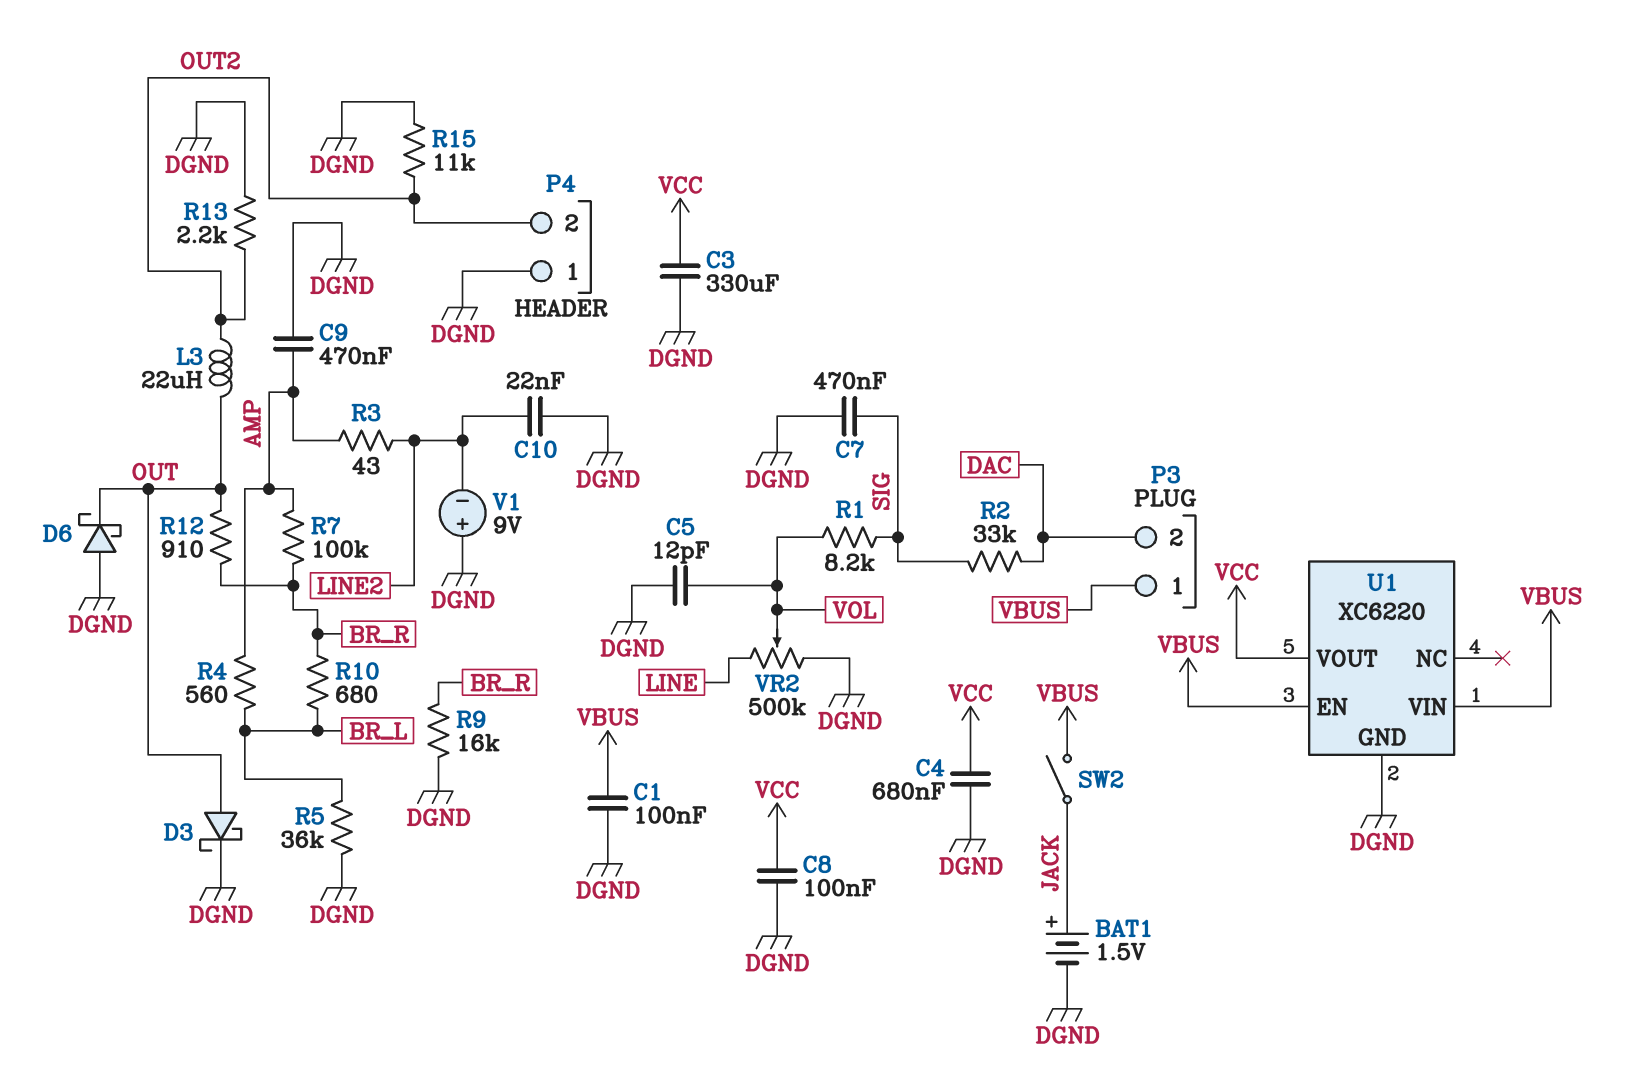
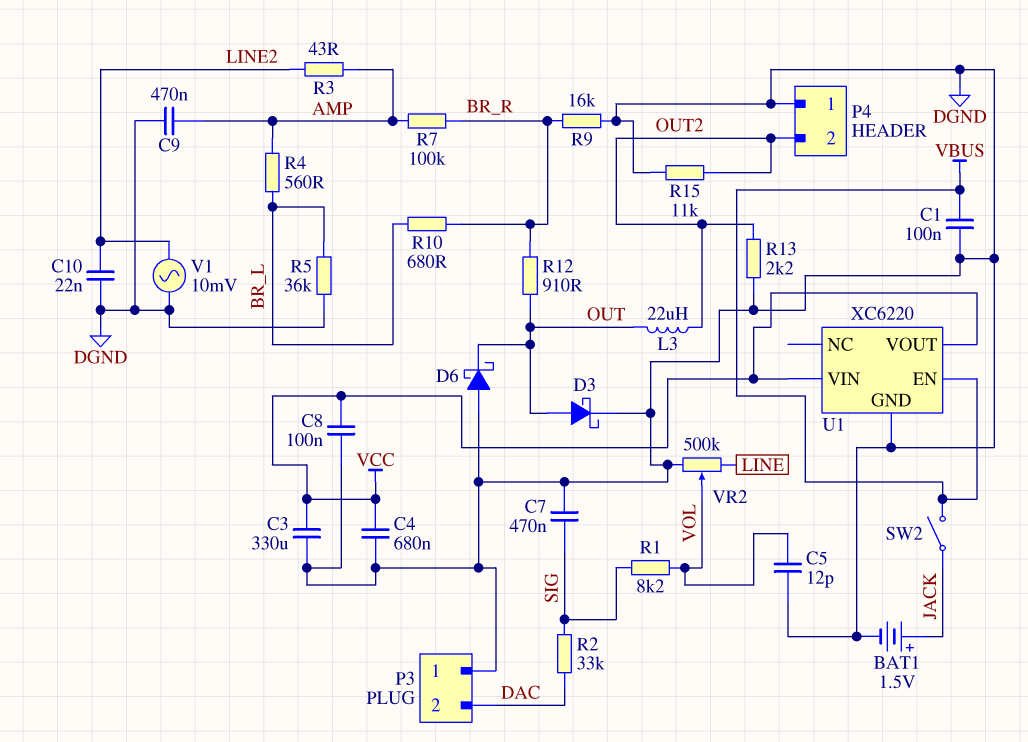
P3 pin 1: VBUS -> DGND
U1 pin VIN: VBUS -> VCC
V1: 9V (plus DGND, minus LINE2) -> AC 10mV (DGND, LINE2)

